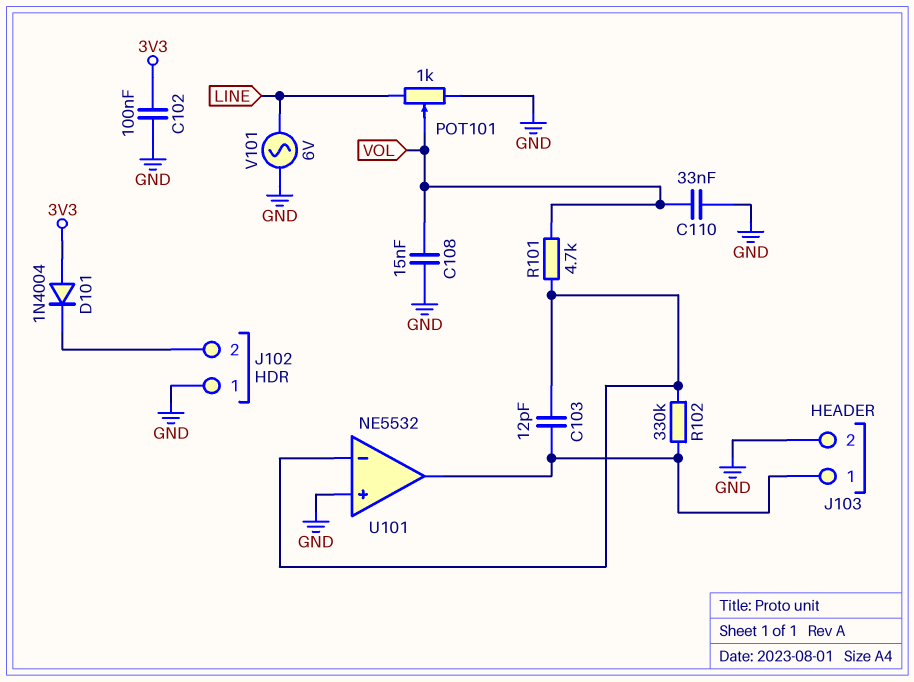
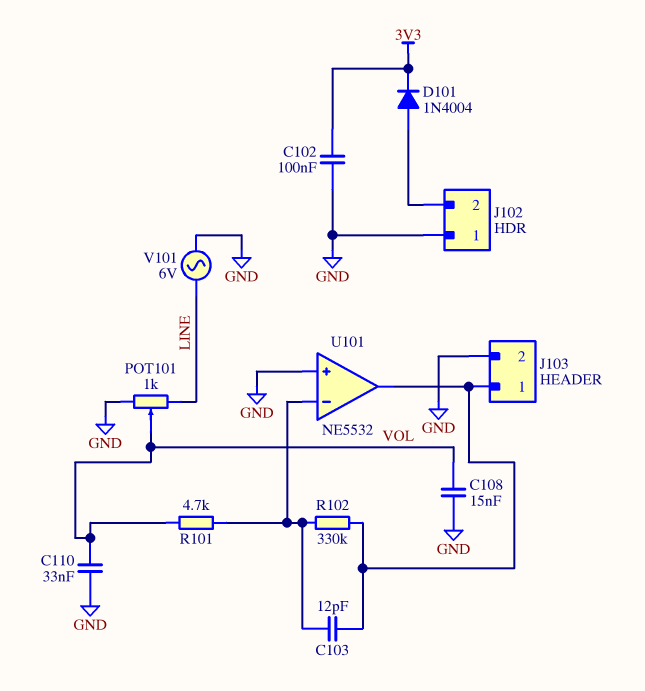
D101: diode 1N4004 (A 3V3, K J102/2) -> diode 1N4004 (A J102/2, K 3V3)

